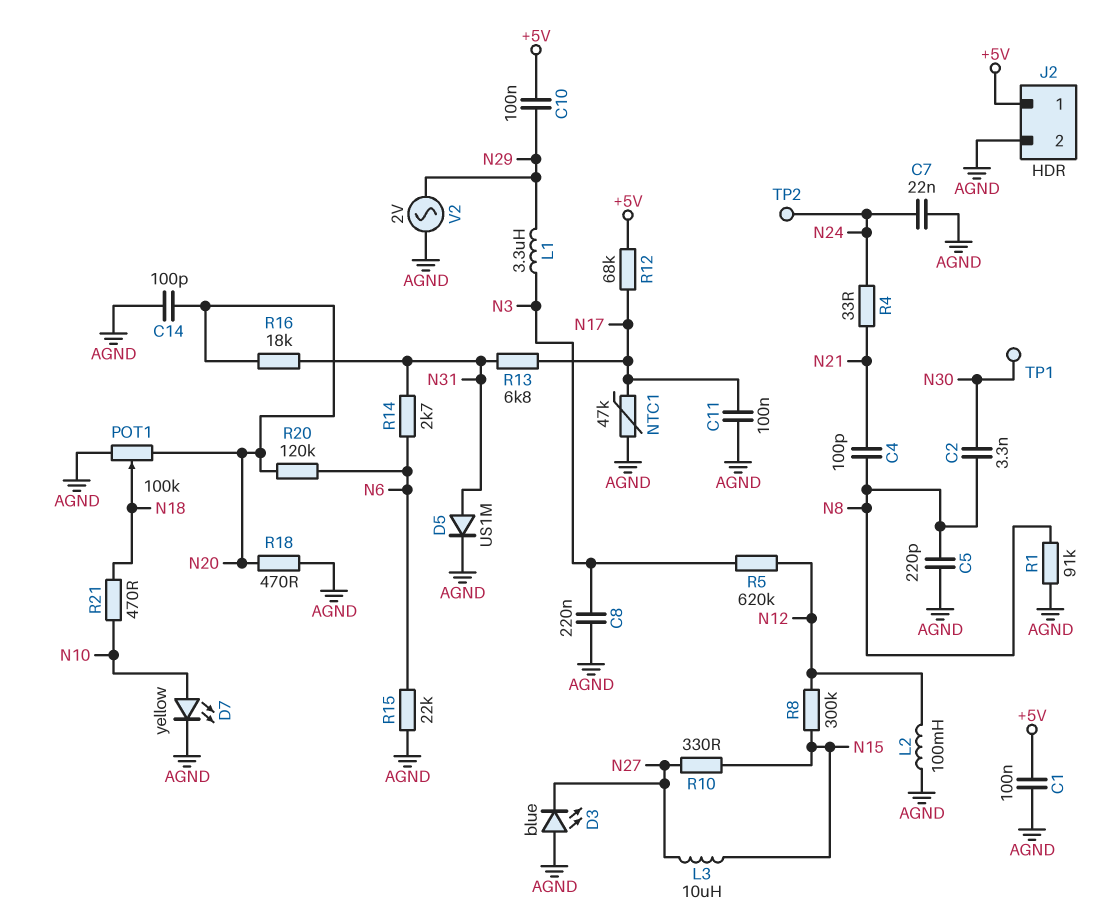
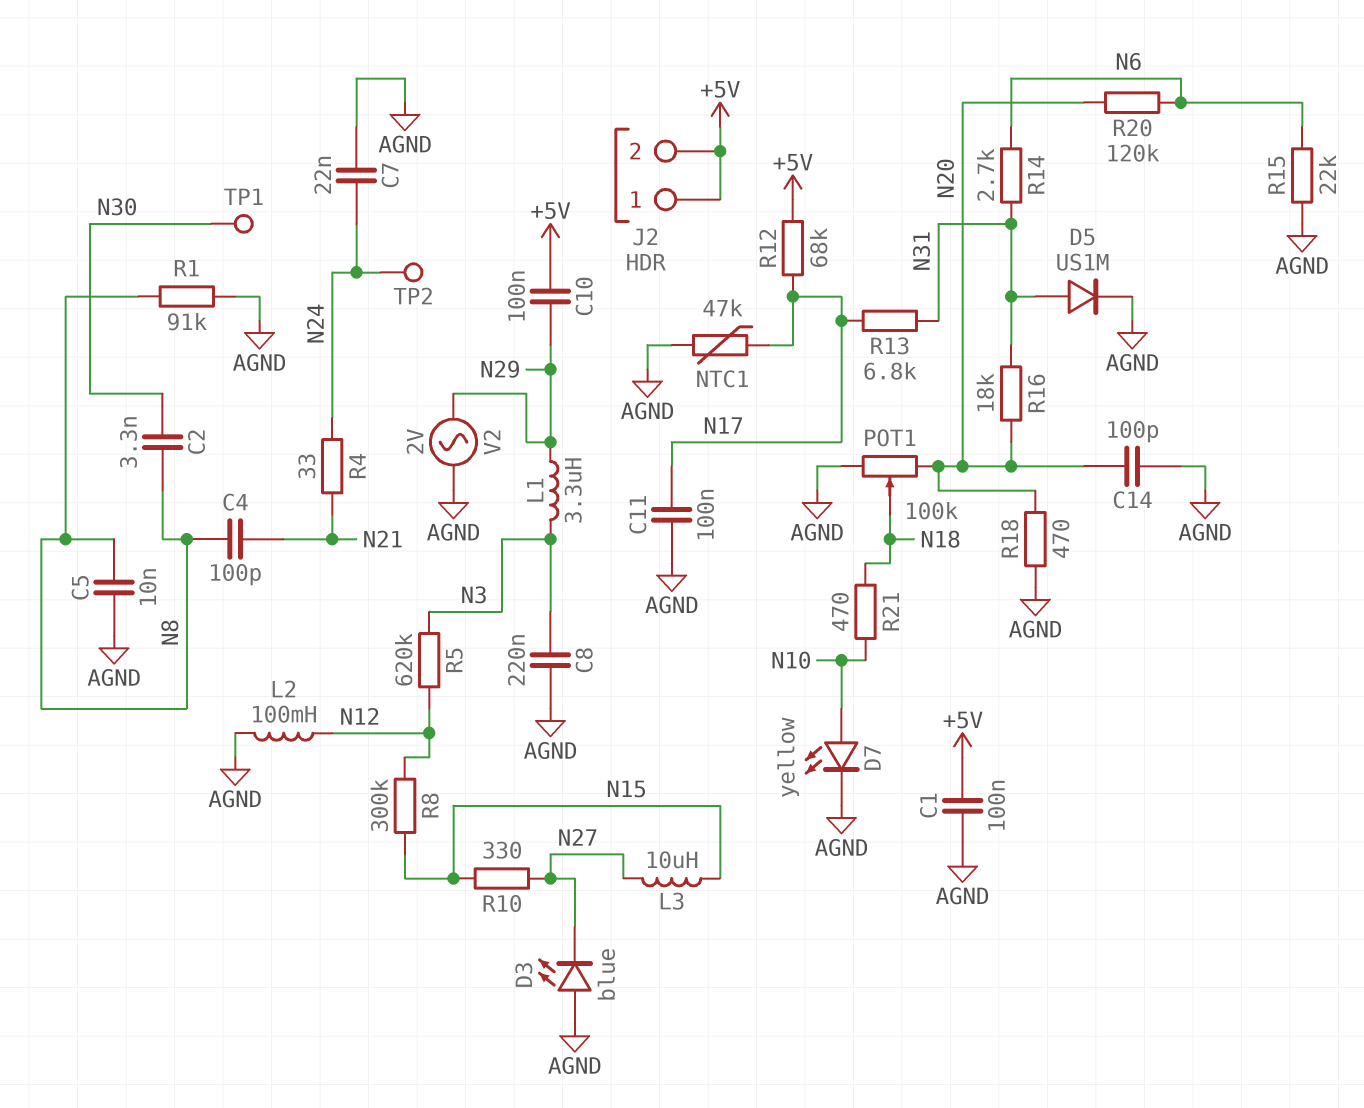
C5: 220pF (AGND, N8) -> 10nF (AGND, N8)
J2 pin 2: AGND -> +5V

